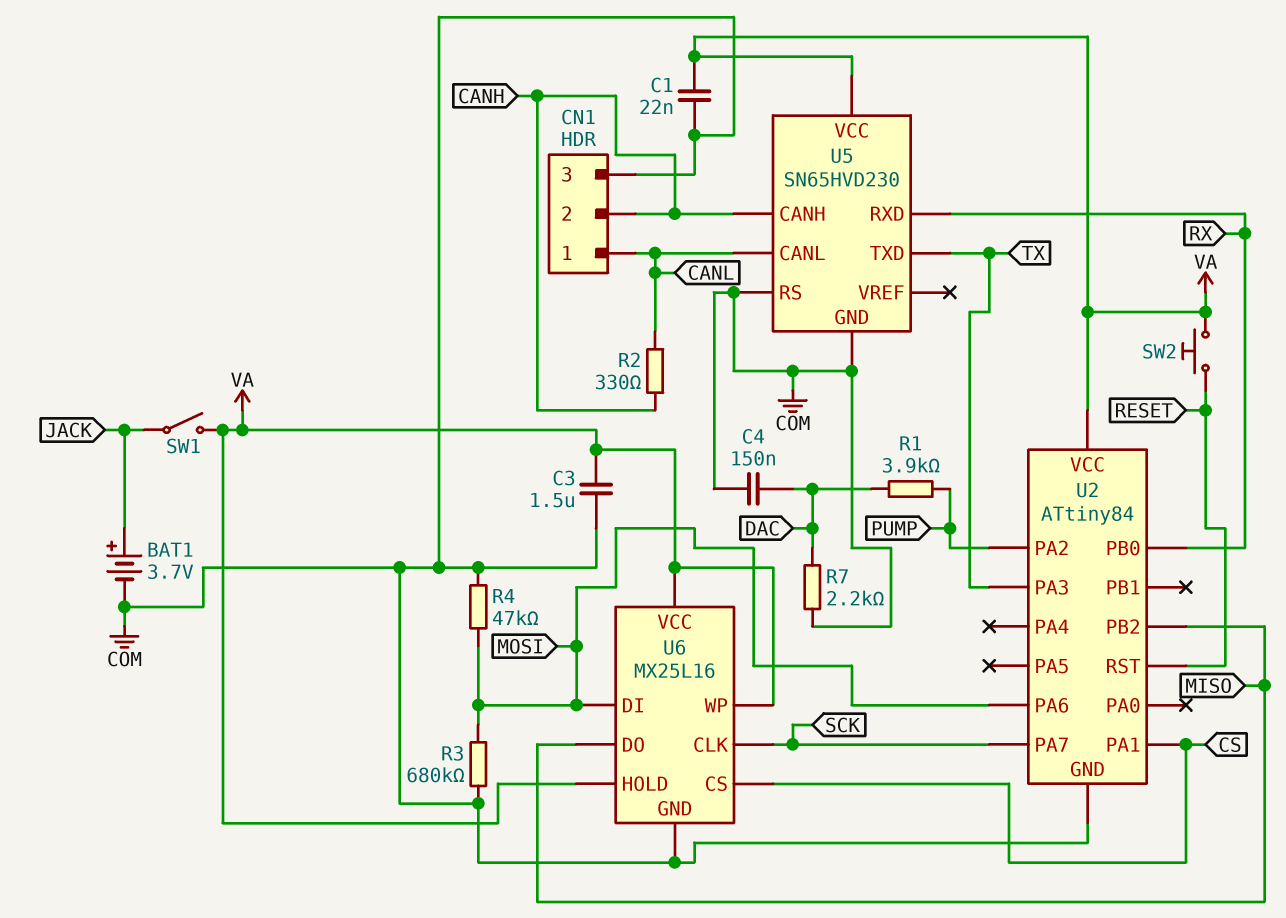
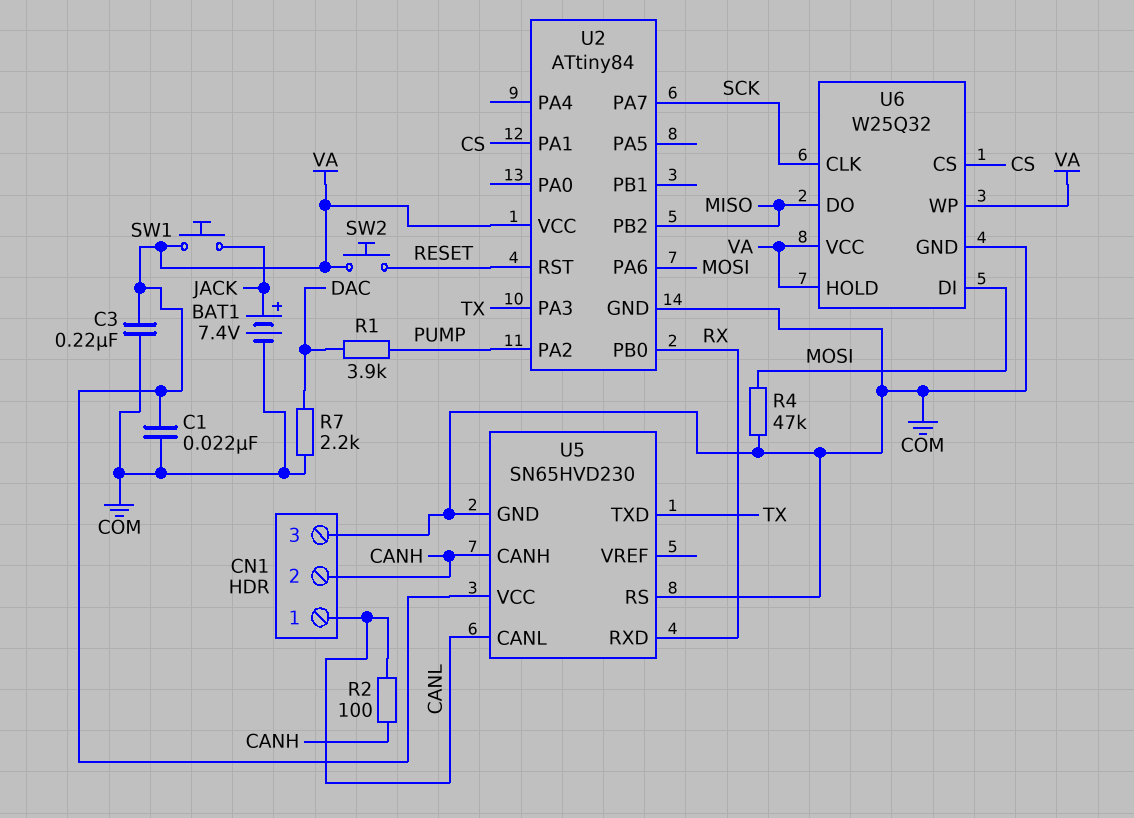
BAT1: 3.7V (plus JACK, minus COM) -> 7.4V (plus JACK, minus COM)
C3: 1.5uF (COM, VA) -> 220nF (COM, VA)
C4: 150nF (COM, DAC) -> none
R2: 330 (CANH, CANL) -> 100 (CANH, CANL)
R3: 680k (COM, MOSI) -> none
SW1: switch (JACK, VA) -> button (JACK, VA)
U6: MX25L16 -> W25Q32

